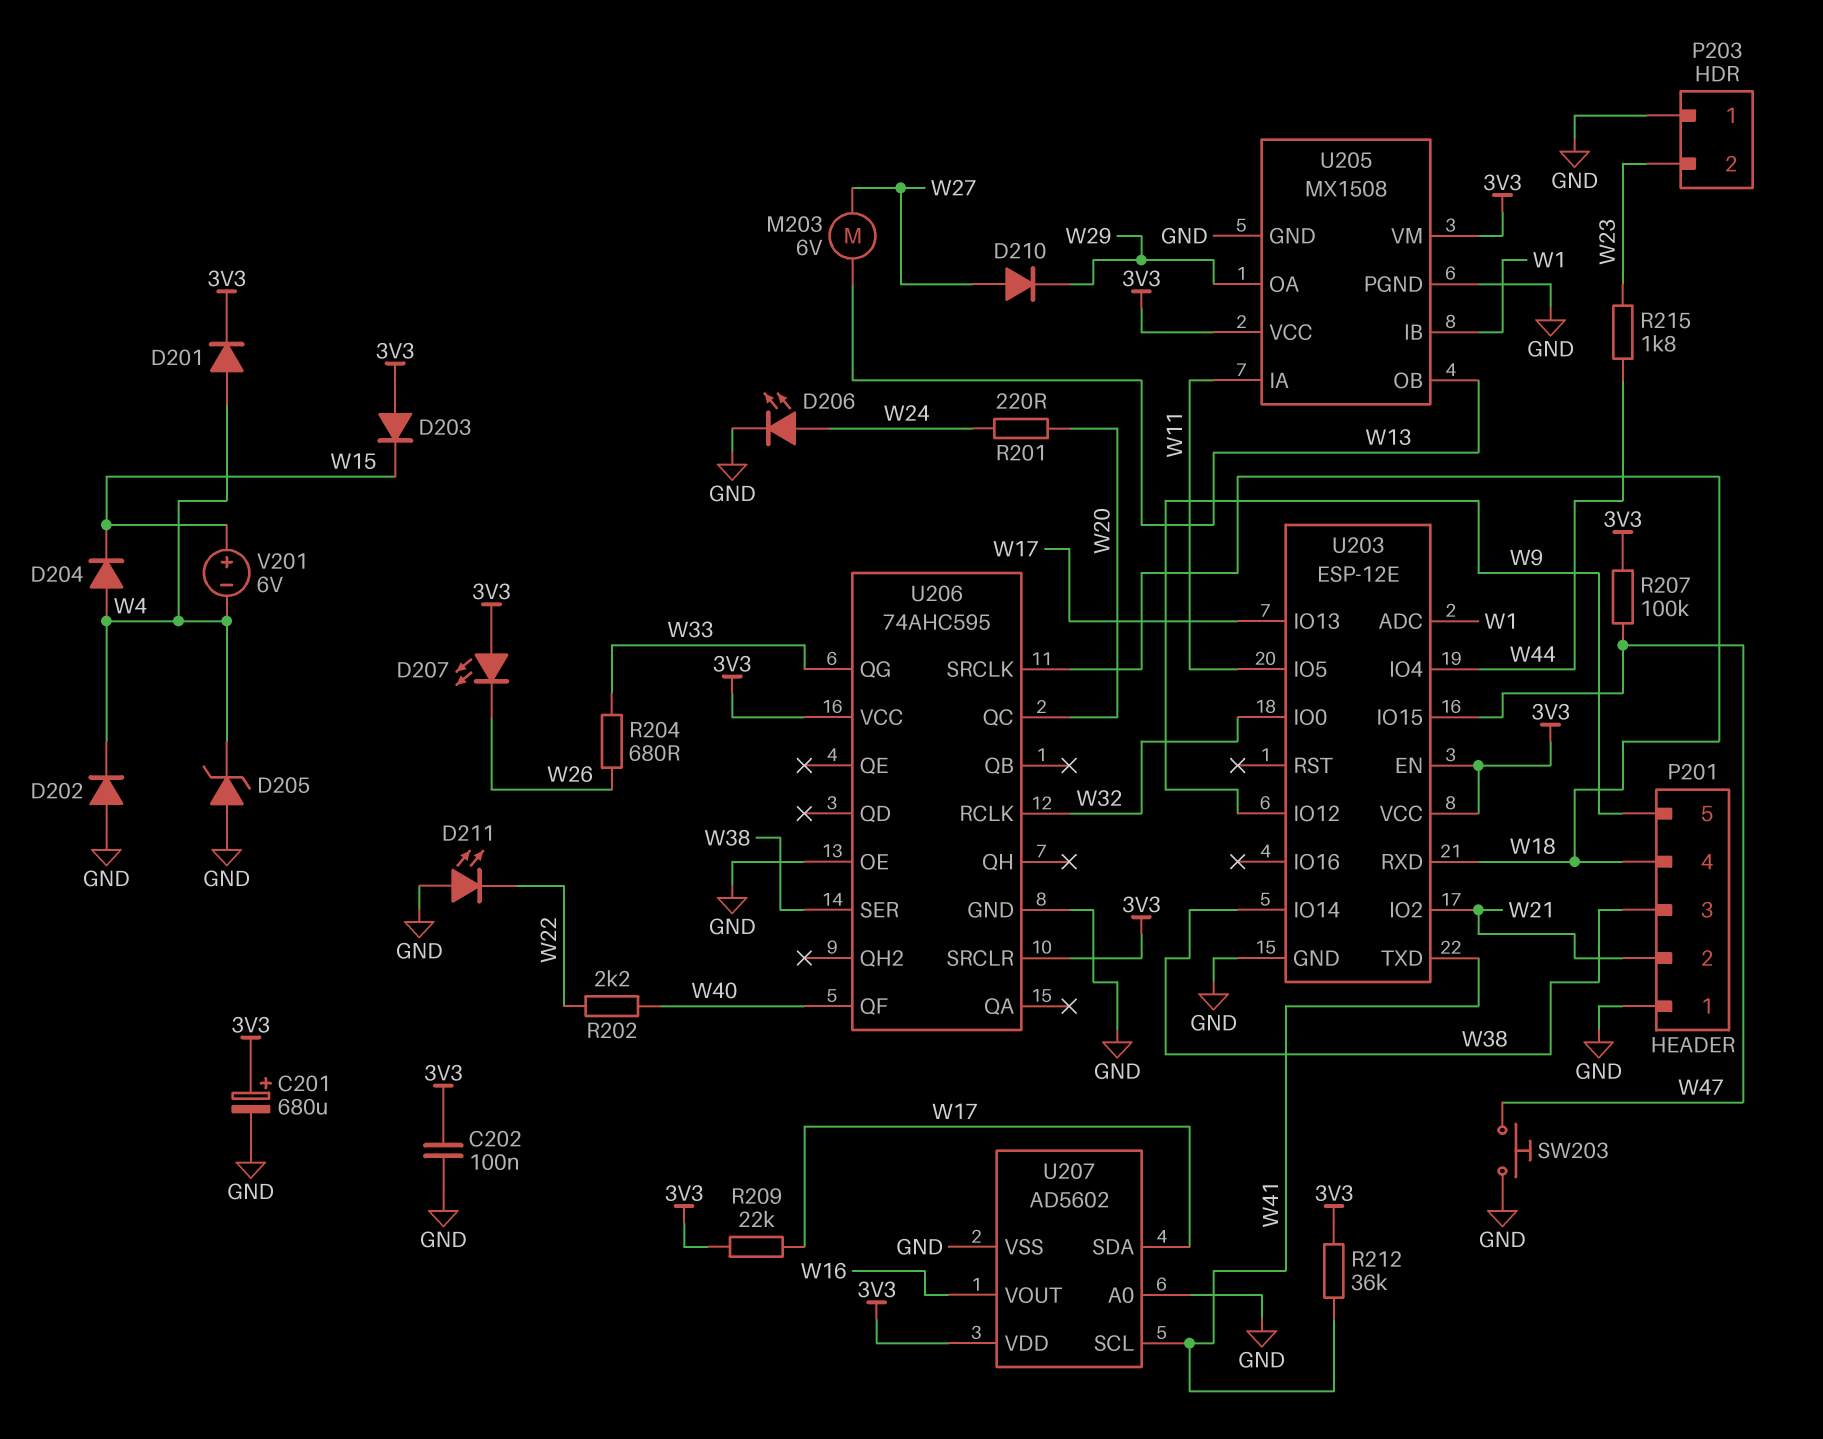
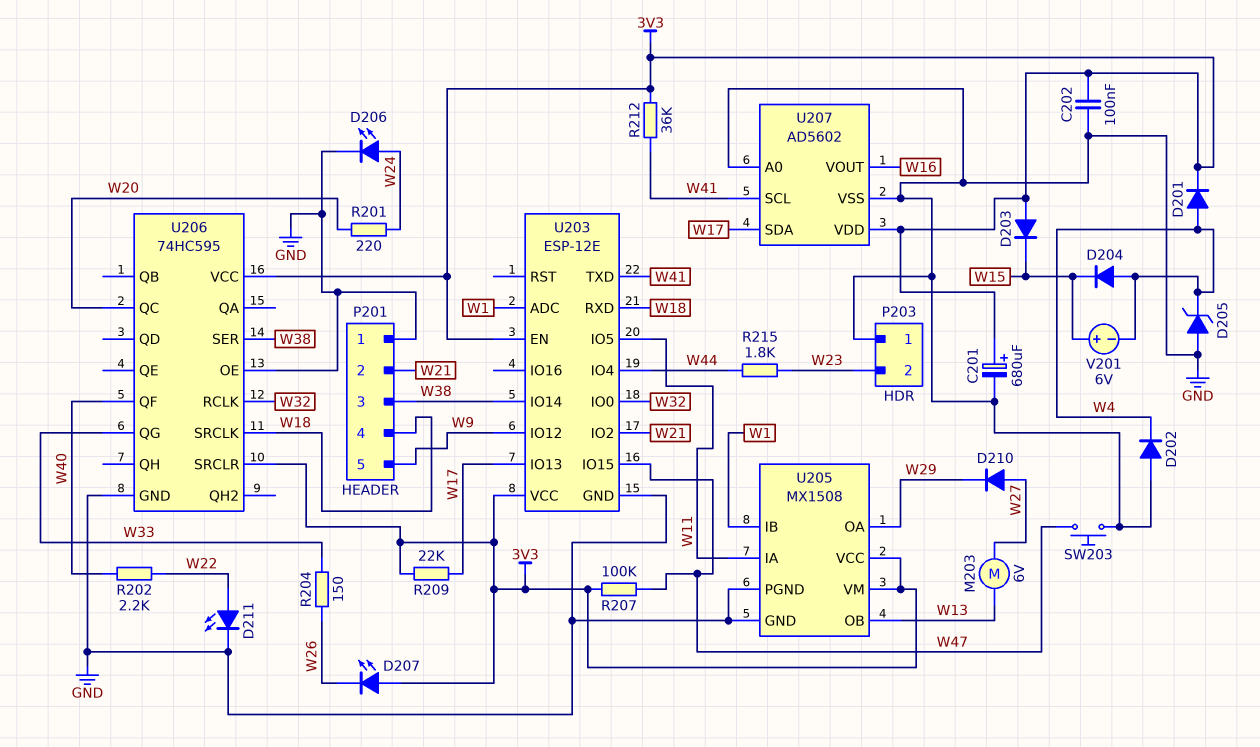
D211: LED (A GND, K W22) -> LED (A W22, K GND)
R204: 680 (W26, W33) -> 150 (W26, W33)
U206: 74AHC595 -> 74HC595

